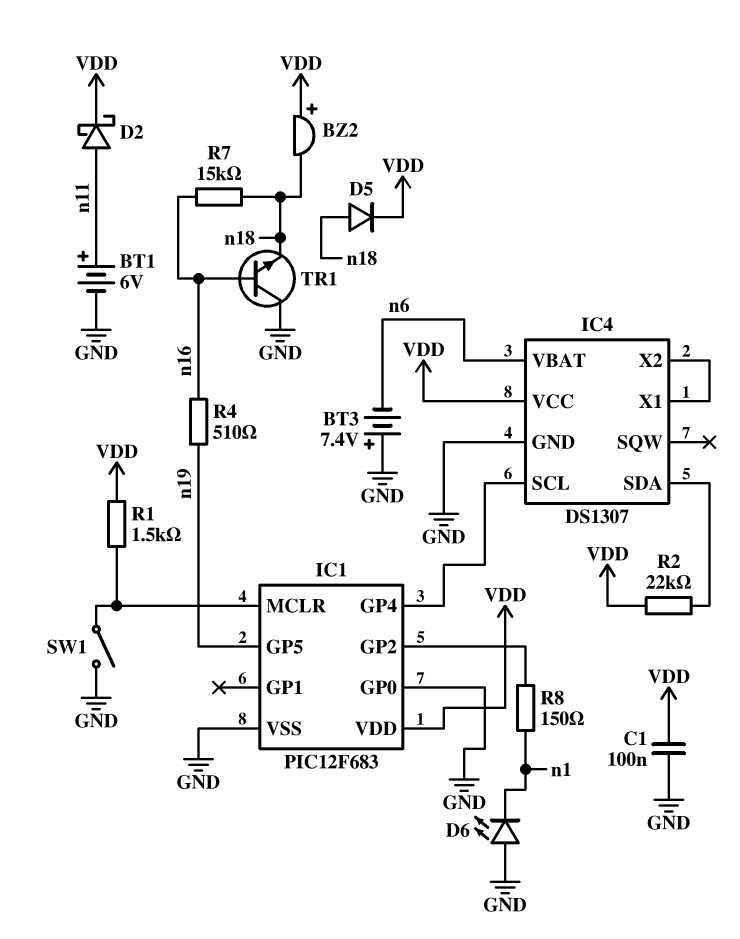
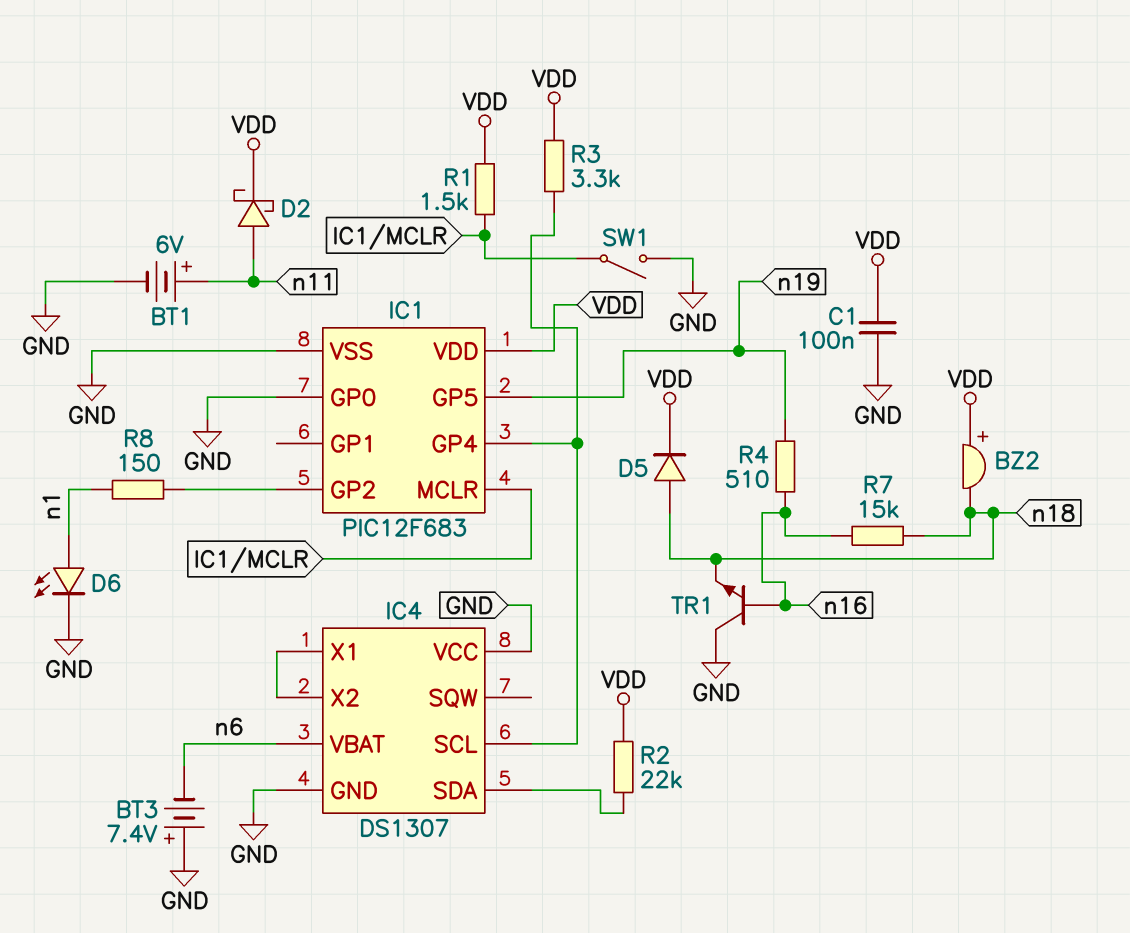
D6: LED (A GND, K n1) -> LED (A n1, K GND)
IC4 pin VCC: VDD -> GND
R3: none -> 3.3k (IC1/GP4, VDD)

